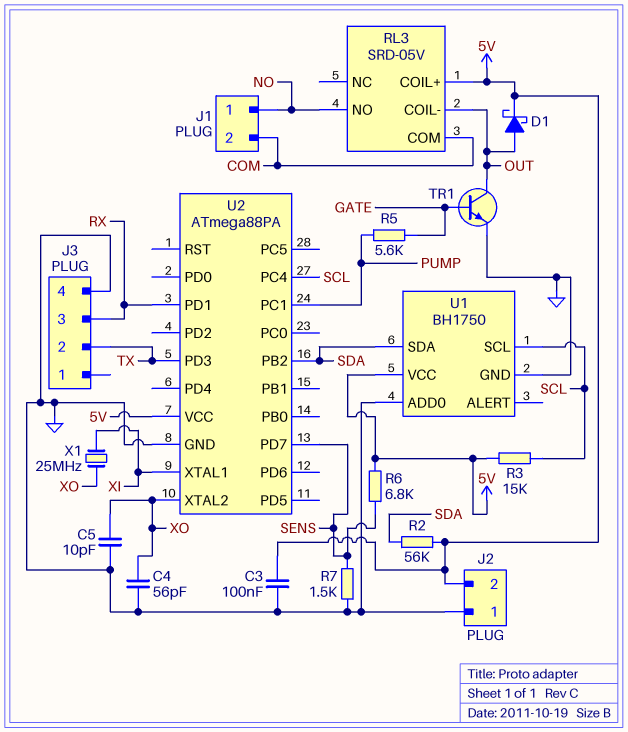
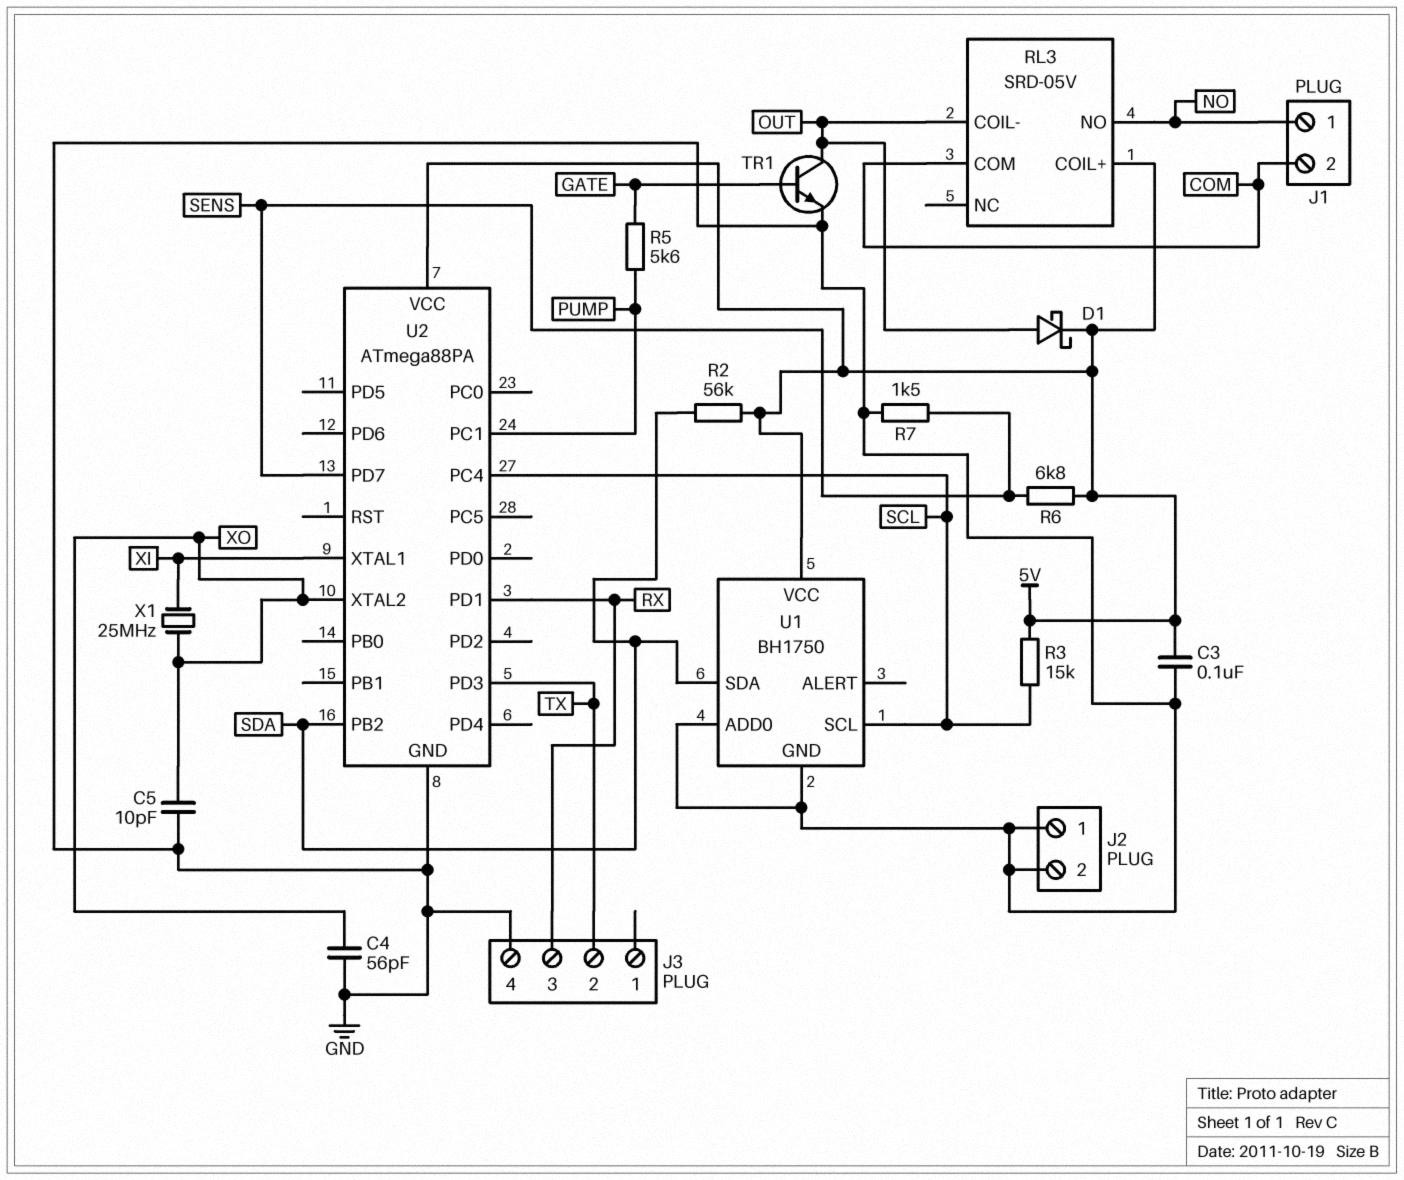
J2 pin 2: 5V -> GND

